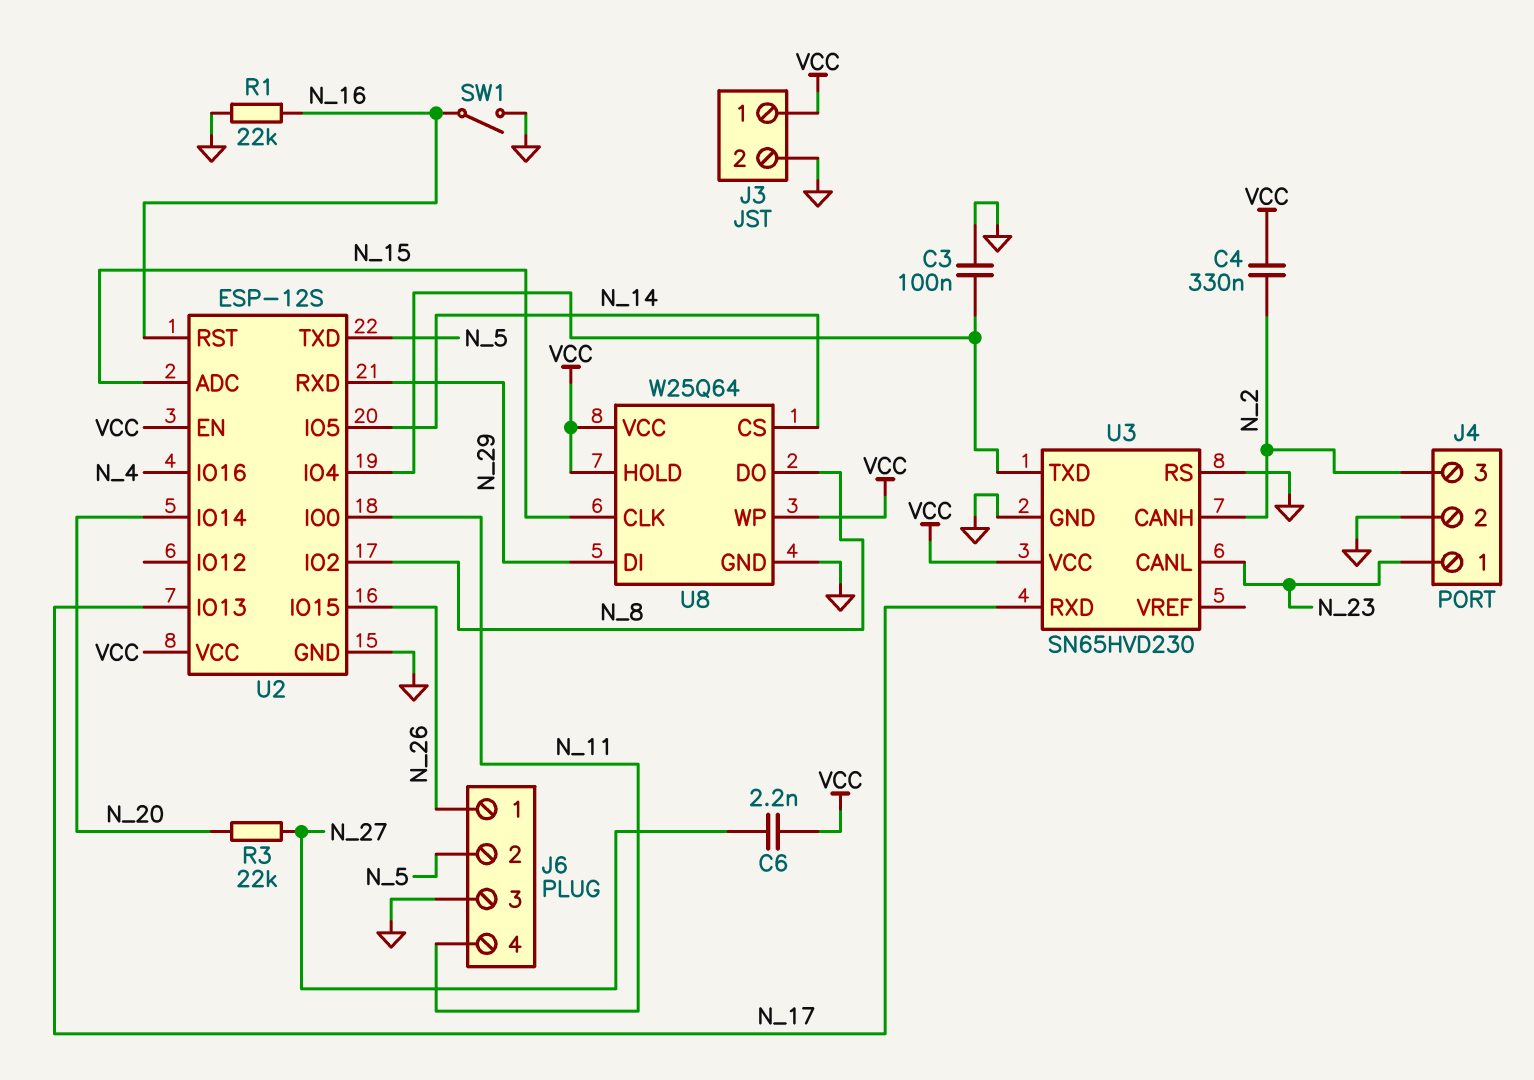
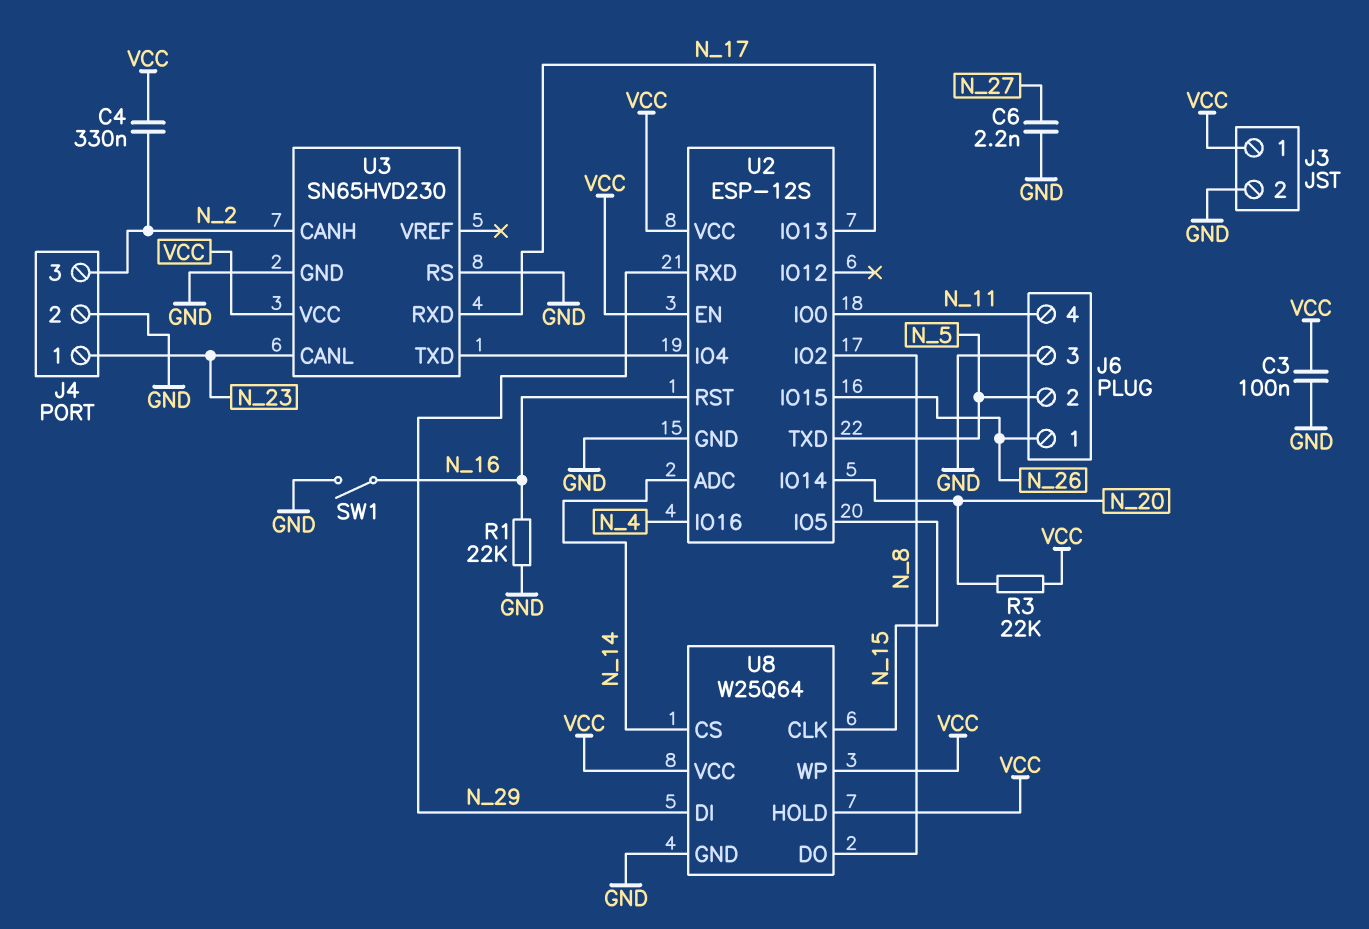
C3: 100nF (GND, U2/IO4) -> 100nF (GND, VCC)
C6: 2.2nF (N_27, VCC) -> 2.2nF (GND, N_27)
R3: 22k (N_20, N_27) -> 22k (N_20, VCC)
U2 pin ADC: N_15 -> N_14
U2 pin IO5: N_14 -> N_15

